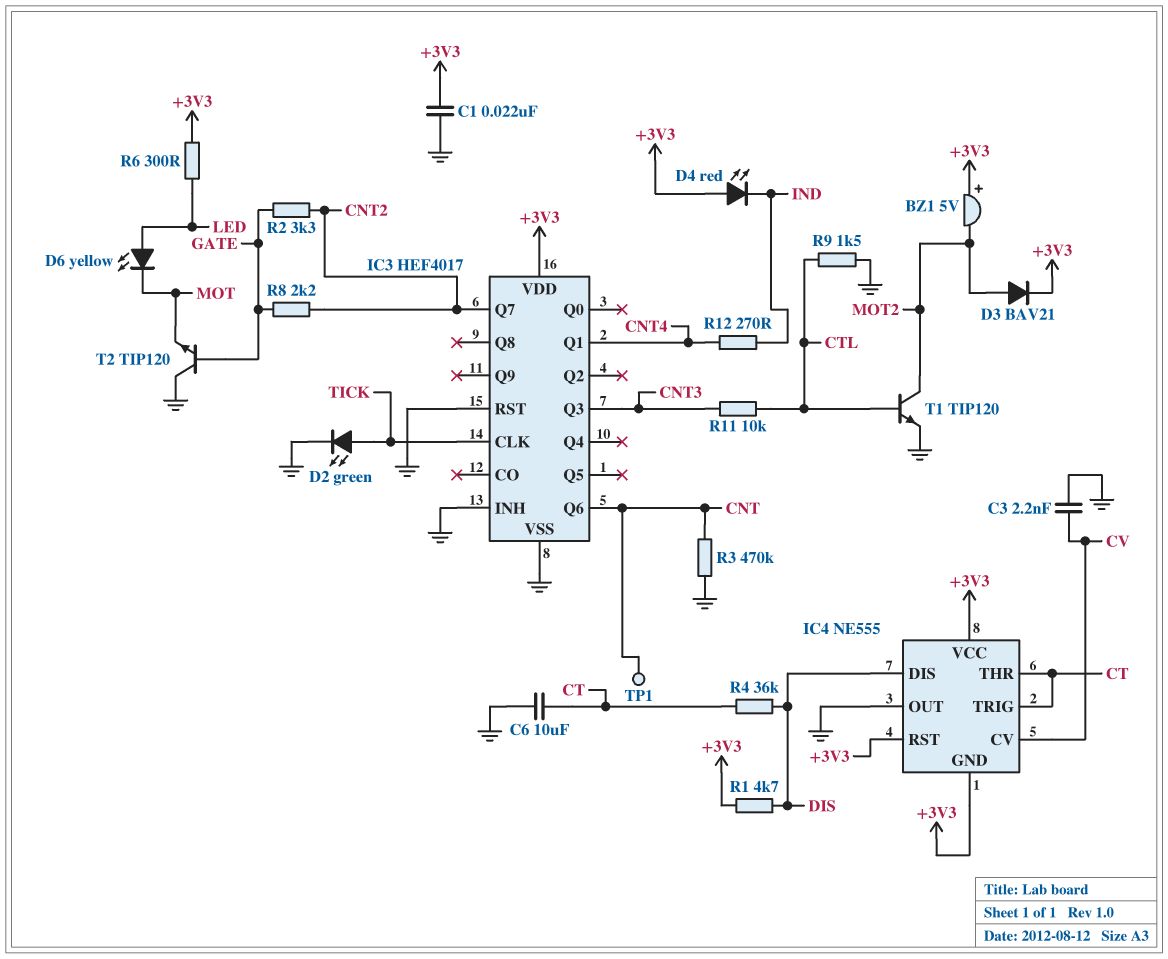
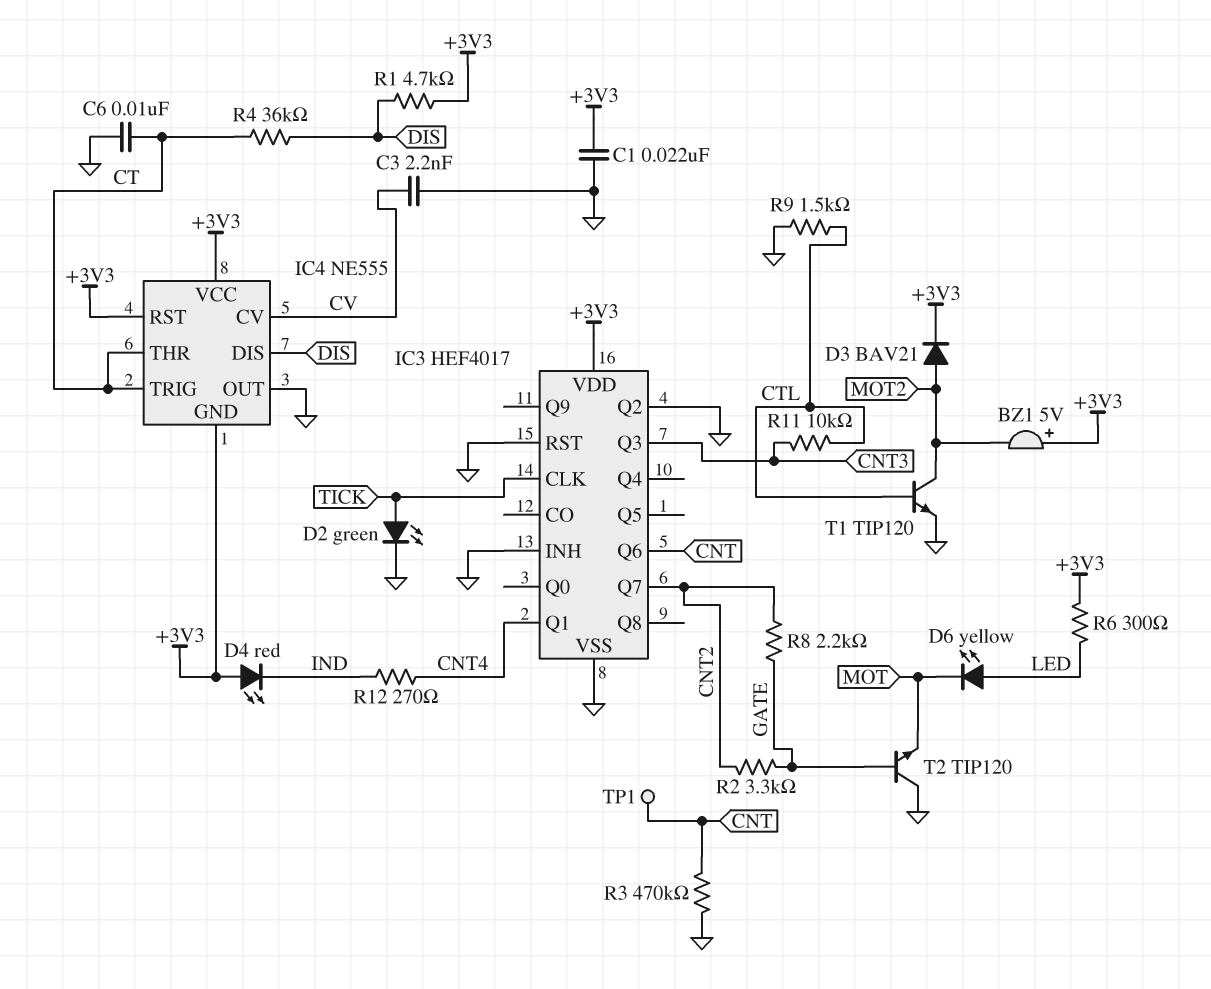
C6: 10uF (CT, GND) -> 10nF (CT, GND)
IC3 pin Q2: none -> GND

